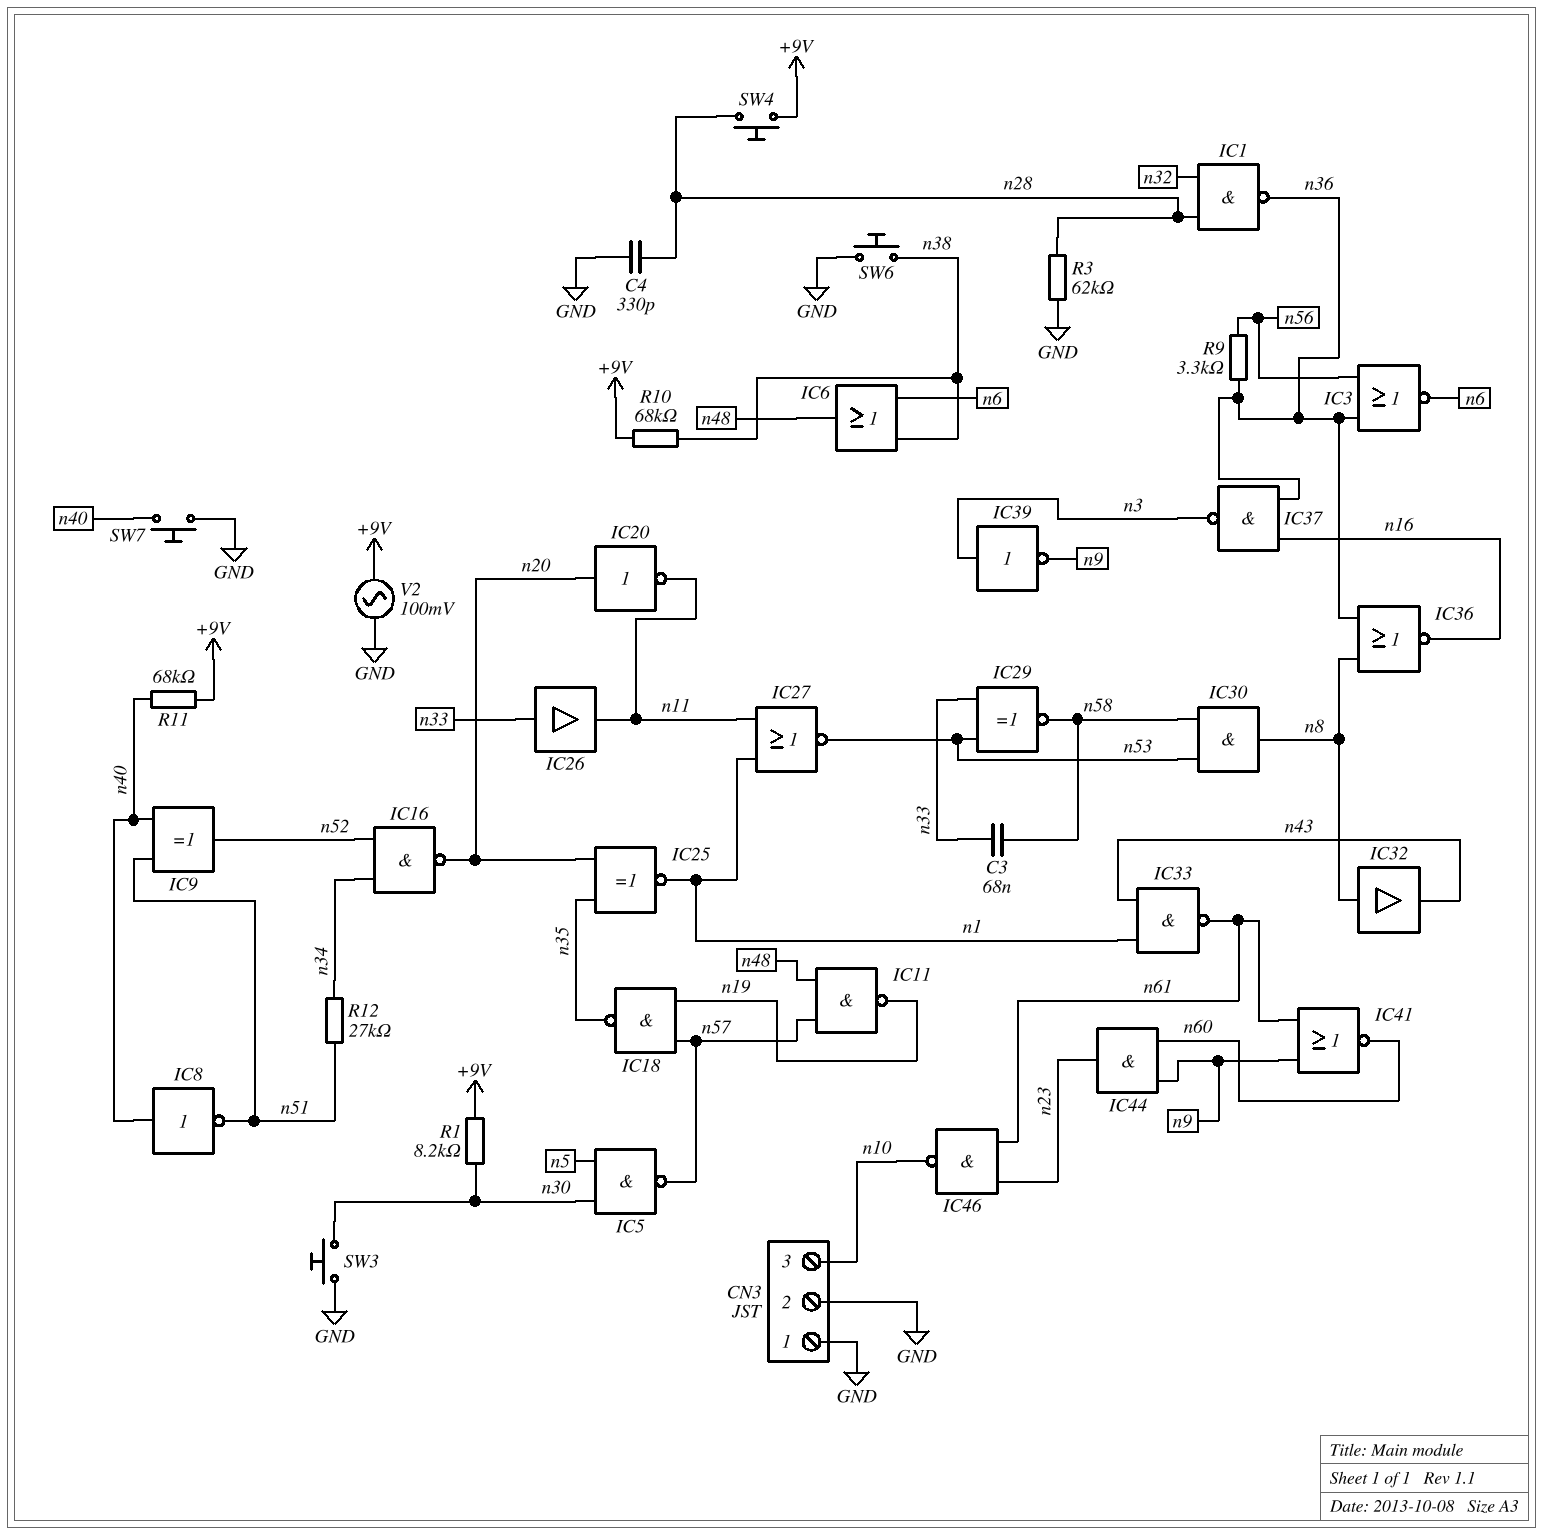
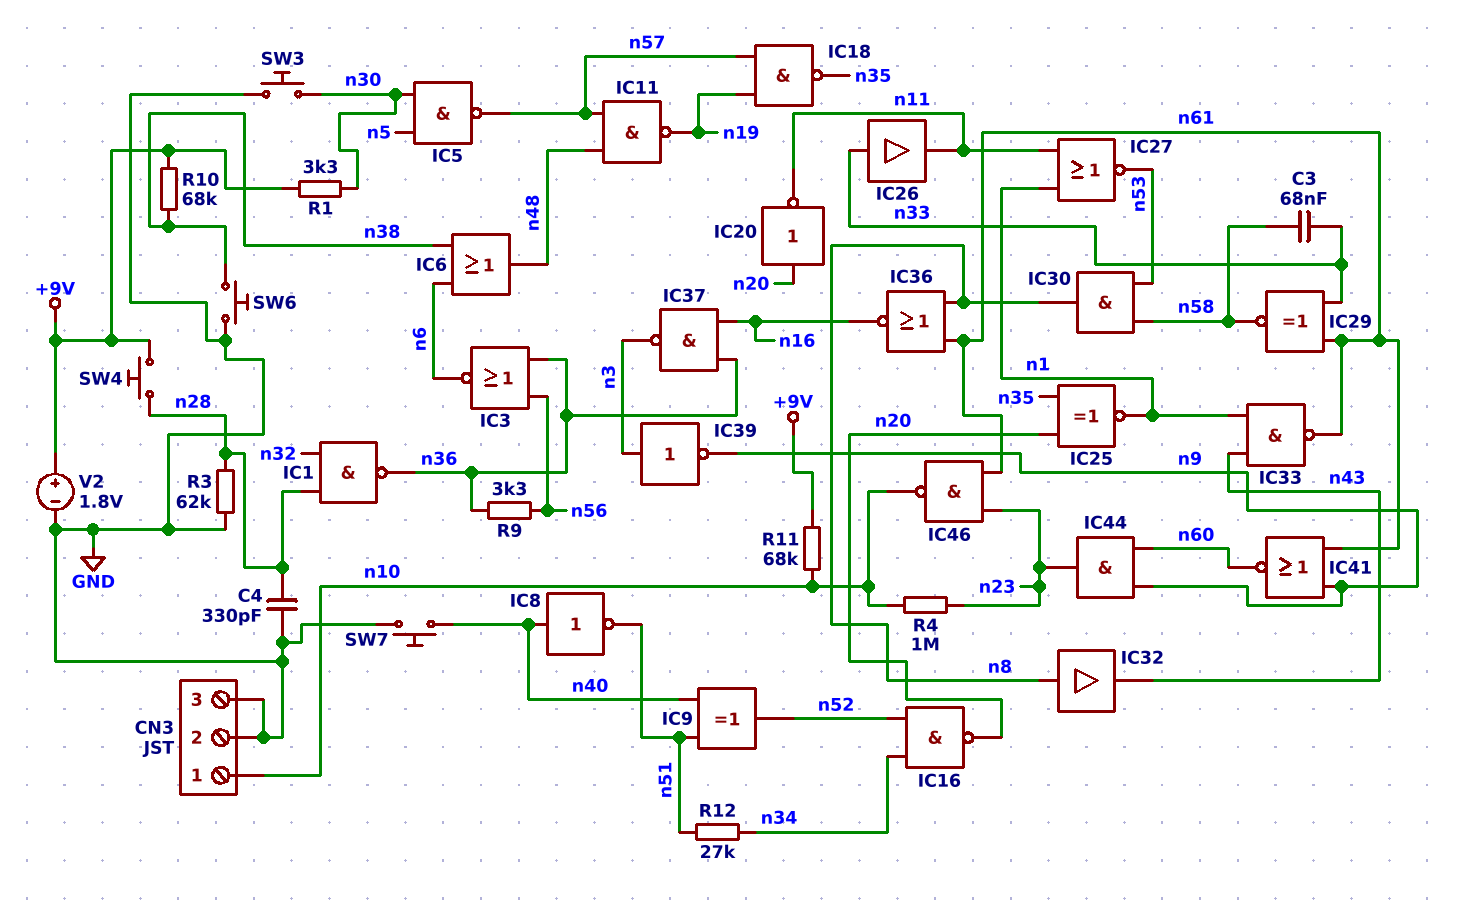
CN3 pin 1: GND -> n10
CN3 pin 3: n10 -> GND
IC29: XNOR (in n33, in n53, out n58) -> XNOR (in n33, in n61, out n58)
IC36: NOR (in n8, in n36, out n16) -> NOR (in n8, in n61, out n16)
R1: 8.2k (+9V, n30) -> 3.3k (+9V, n30)
R4: none -> 1M (n10, n23)
R11: 68k (+9V, n40) -> 68k (+9V, n10)
V2: AC 100mV (+9V, GND) -> 1.8V (plus +9V, minus GND)

